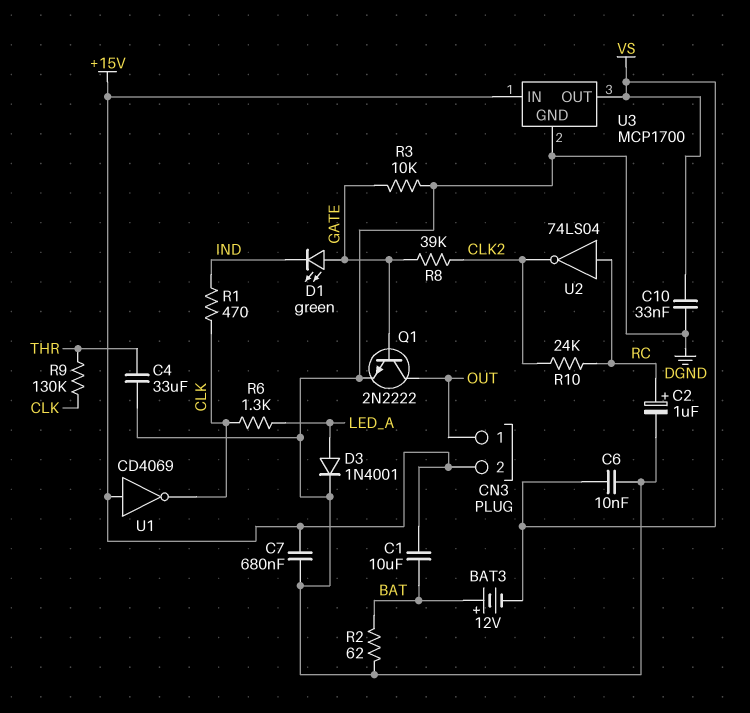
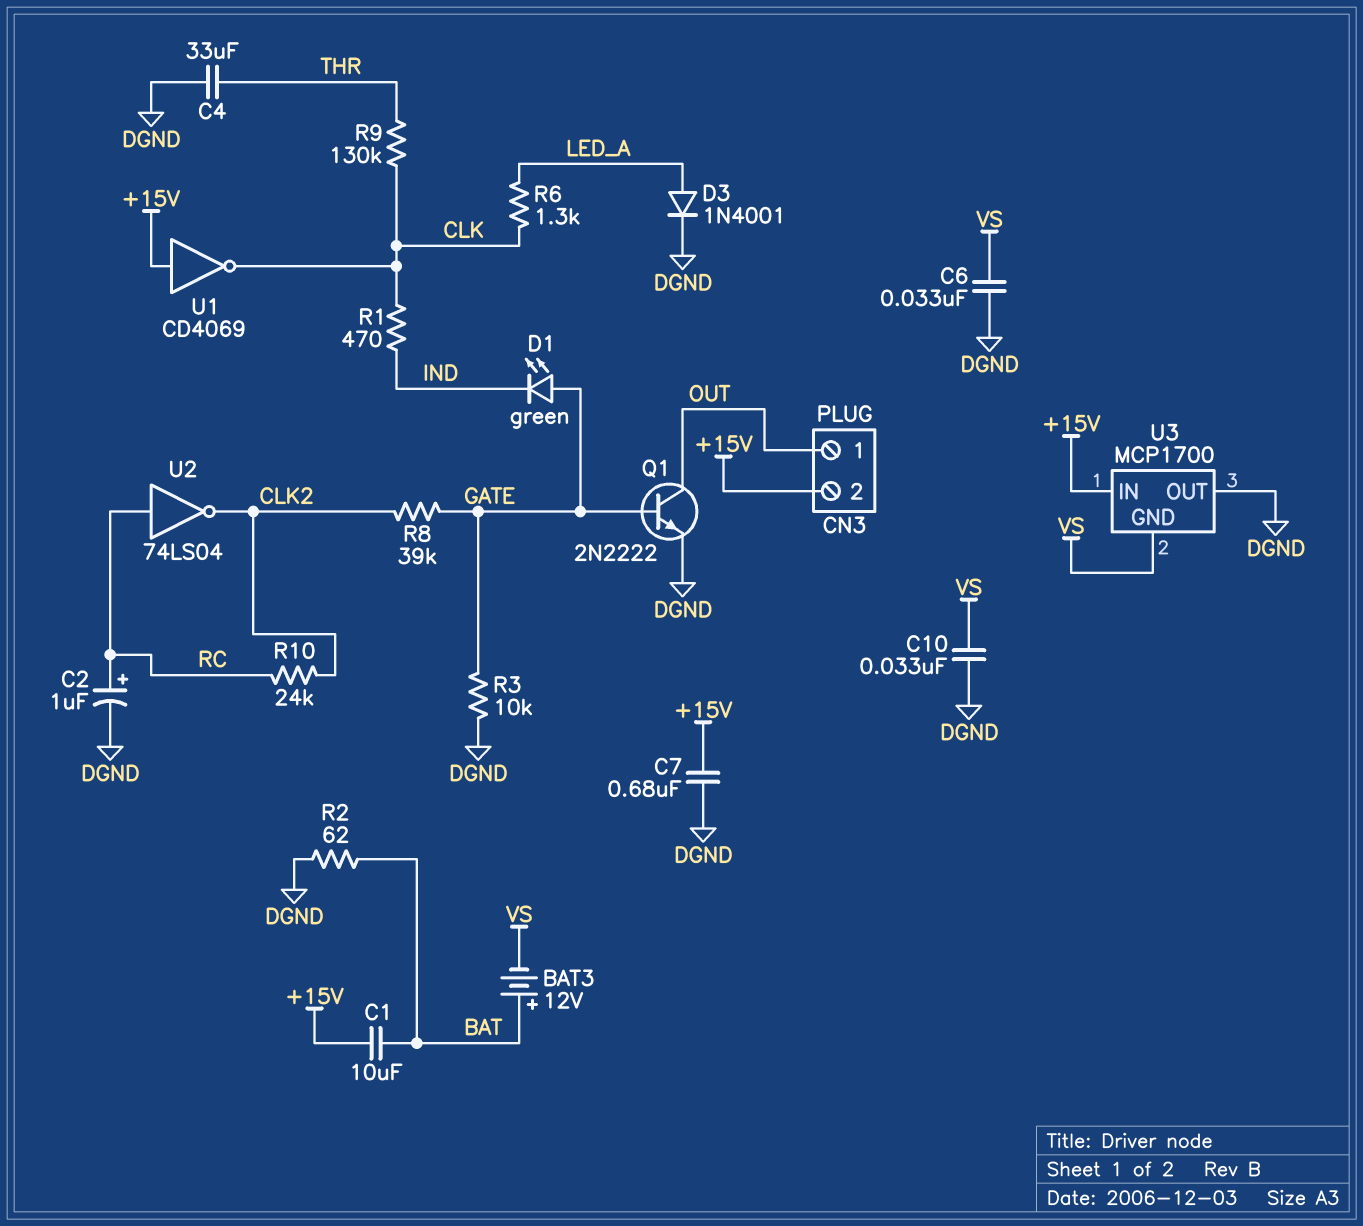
C6: 10nF (DGND, VS) -> 33nF (DGND, VS)
U3 pin GND: DGND -> VS
U3 pin OUT: VS -> DGND

